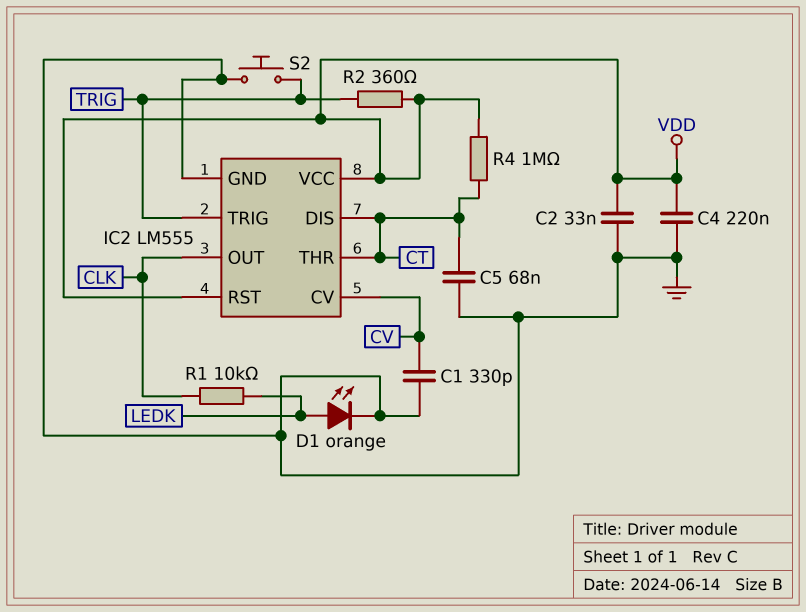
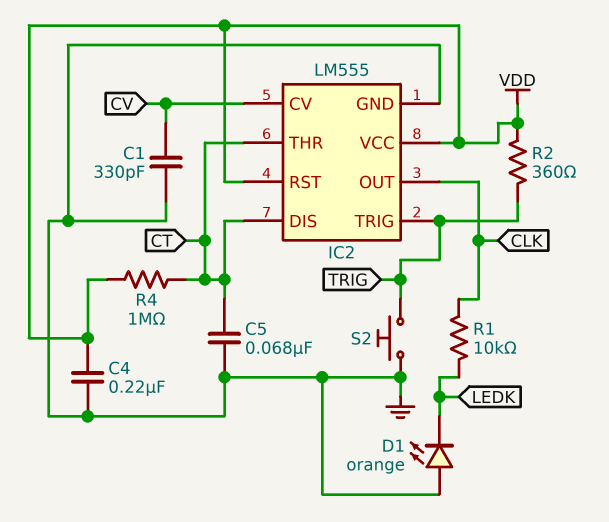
C2: 33nF (GND, VDD) -> none
D1: LED orange (A LEDK, K GND) -> LED orange (A GND, K LEDK)

